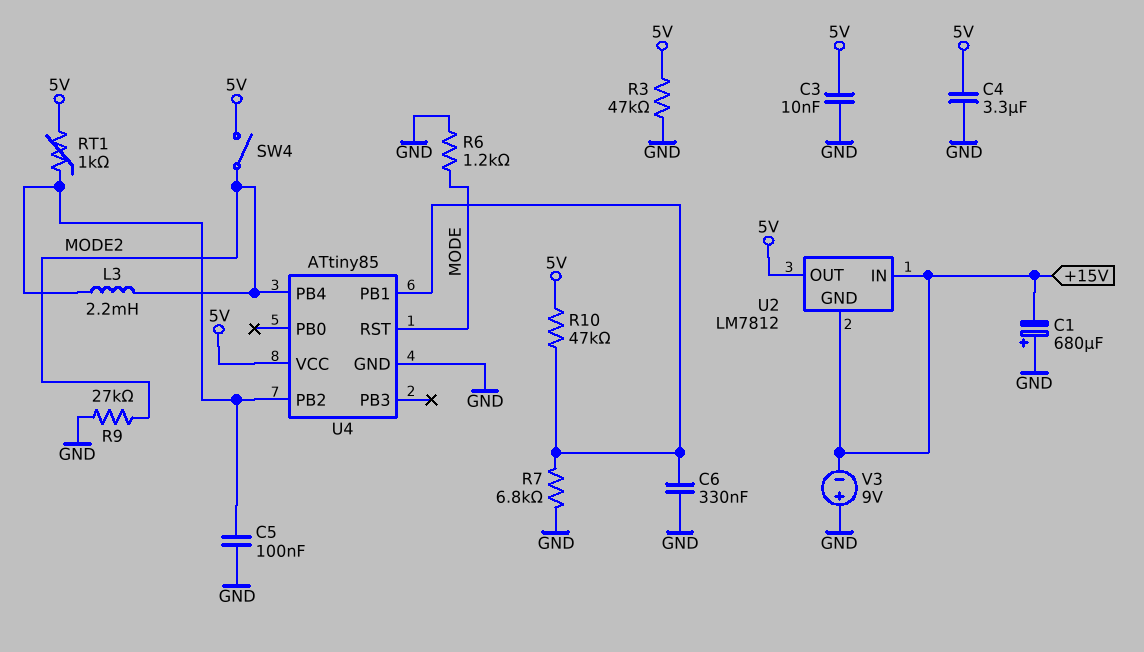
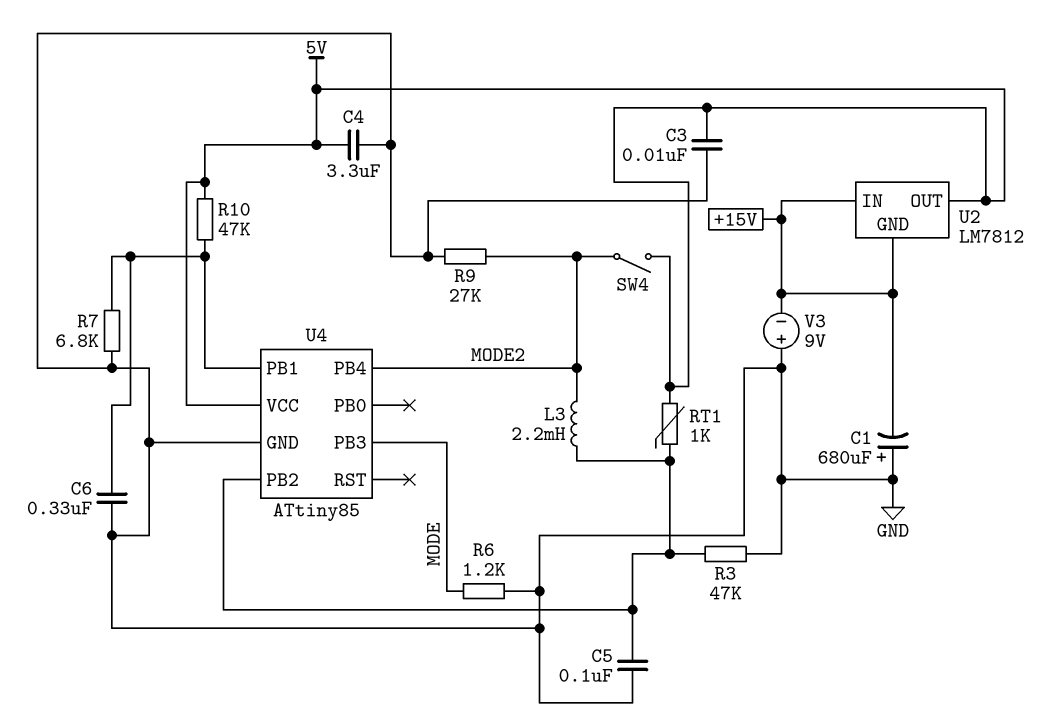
R3: 47k (5V, GND) -> 47k (GND, U4/PB2)
U4 pin PB3: none -> MODE
U4 pin RST: MODE -> none

